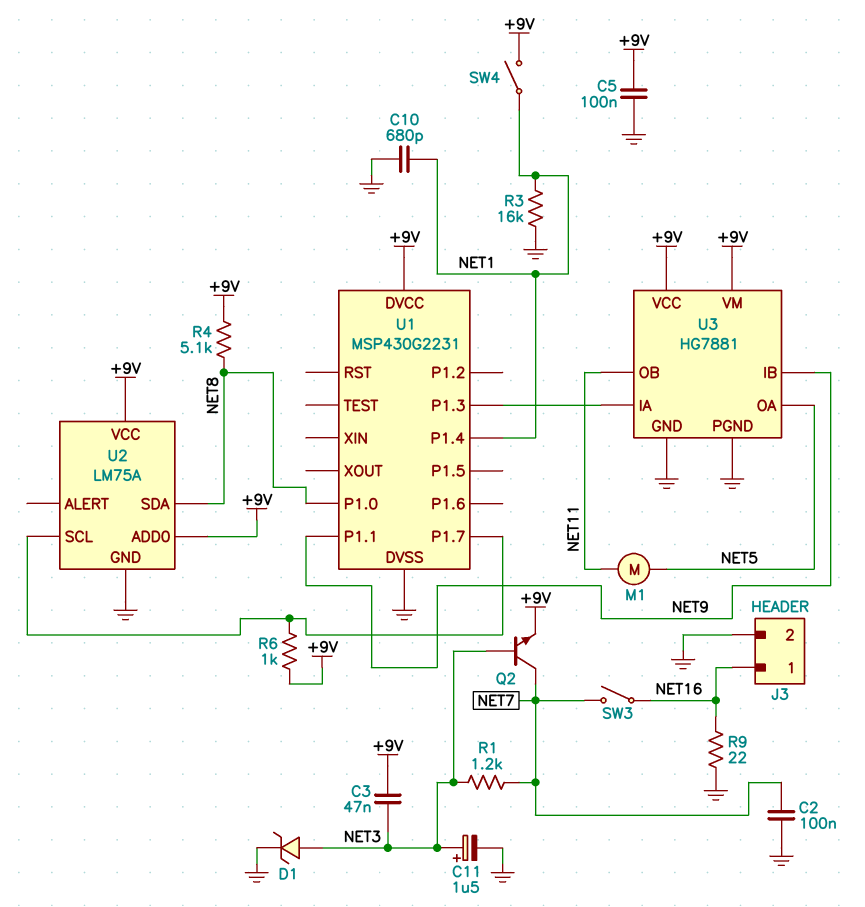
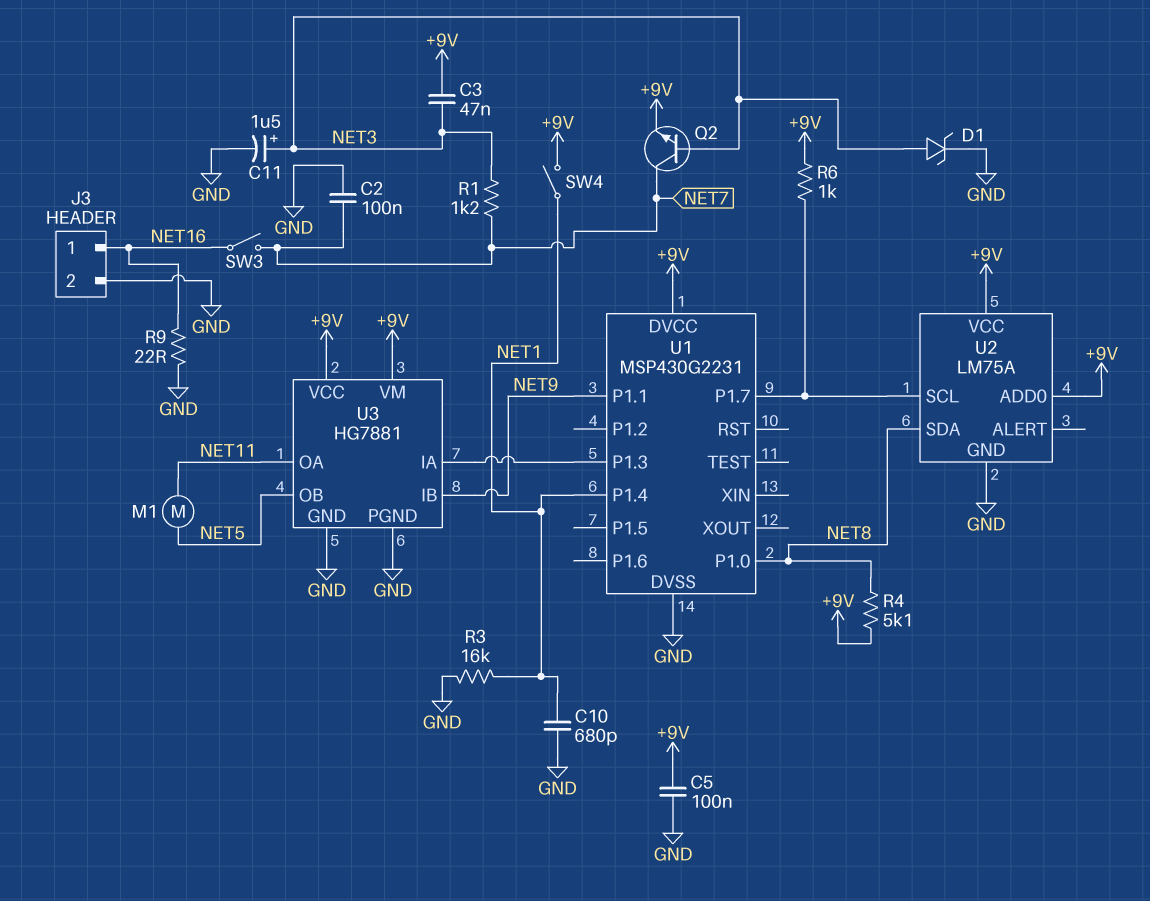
U3 pin OA: NET5 -> NET11
U3 pin OB: NET11 -> NET5

